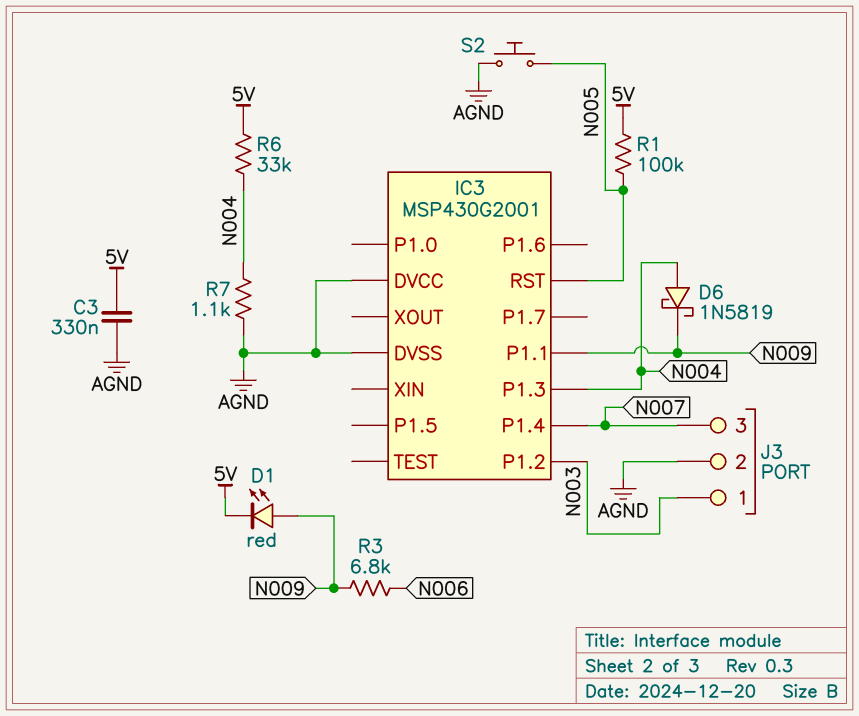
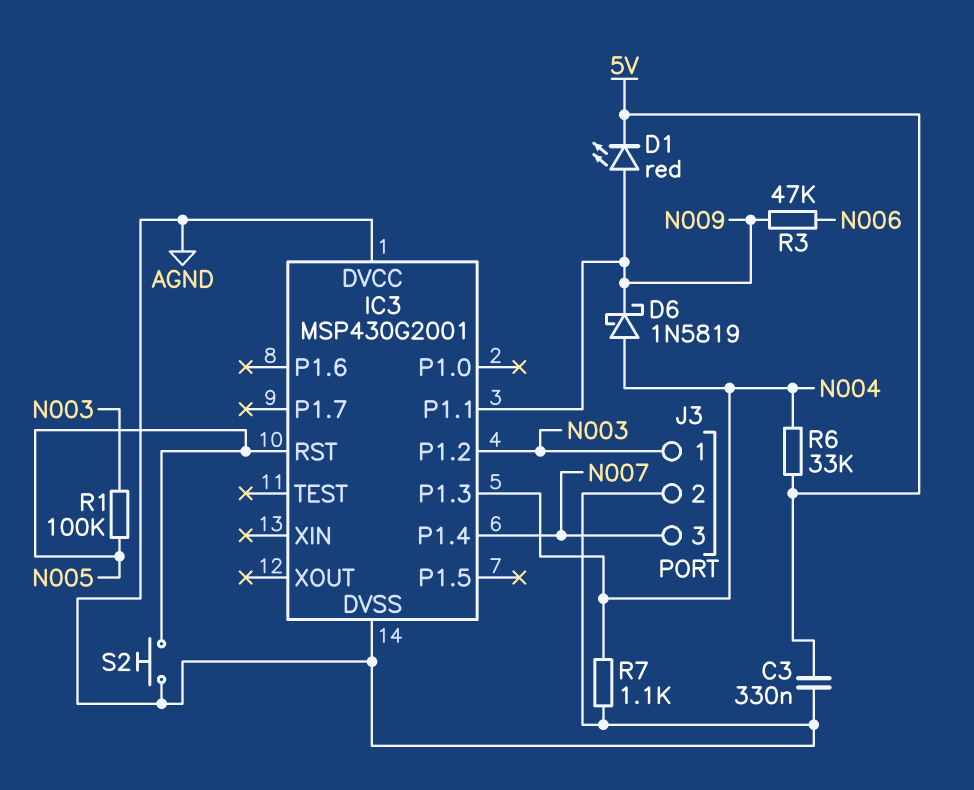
R1: 100k (5V, N005) -> 100k (N003, N005)
R3: 6.8k (N006, N009) -> 47k (N006, N009)

